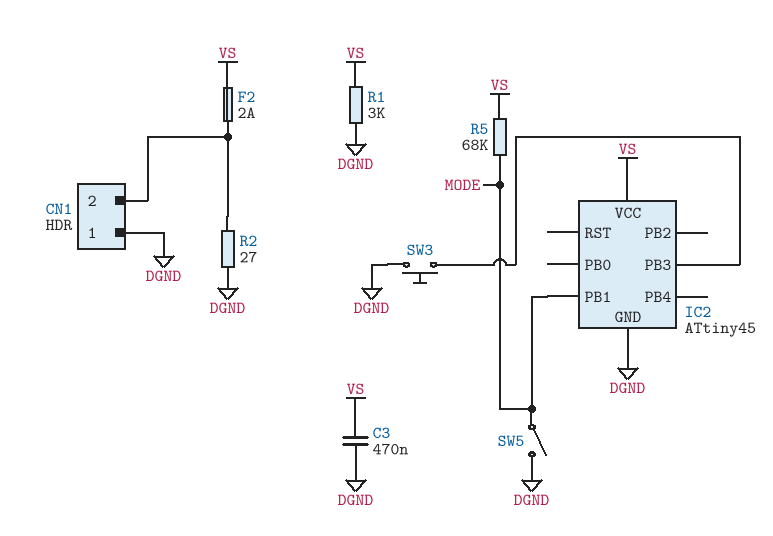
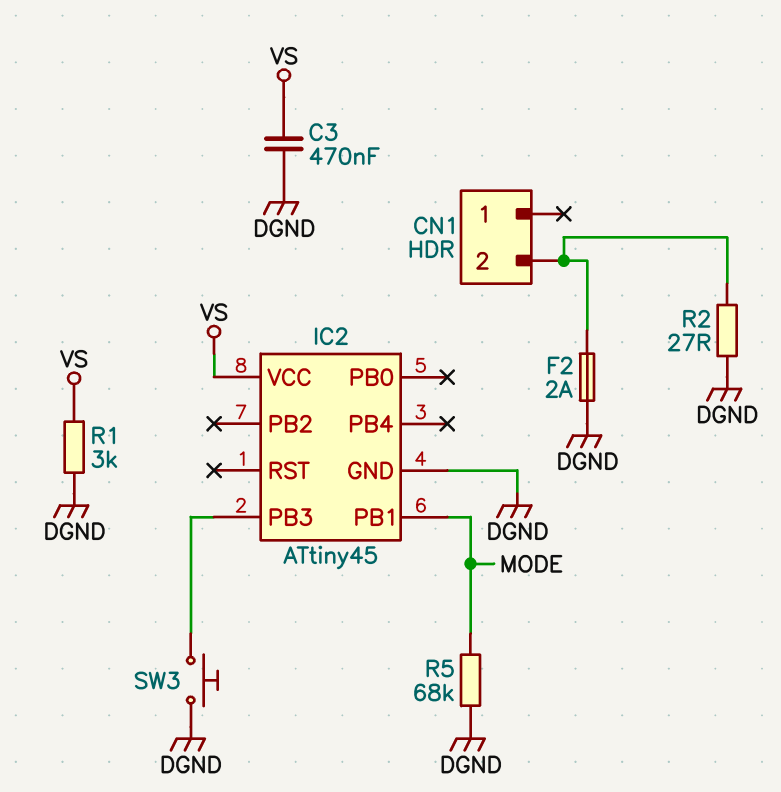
CN1 pin 1: DGND -> none
F2: 2A (CN1/2, VS) -> 2A (CN1/2, DGND)
R5: 68k (MODE, VS) -> 68k (DGND, MODE)
SW5: switch (DGND, MODE) -> none

